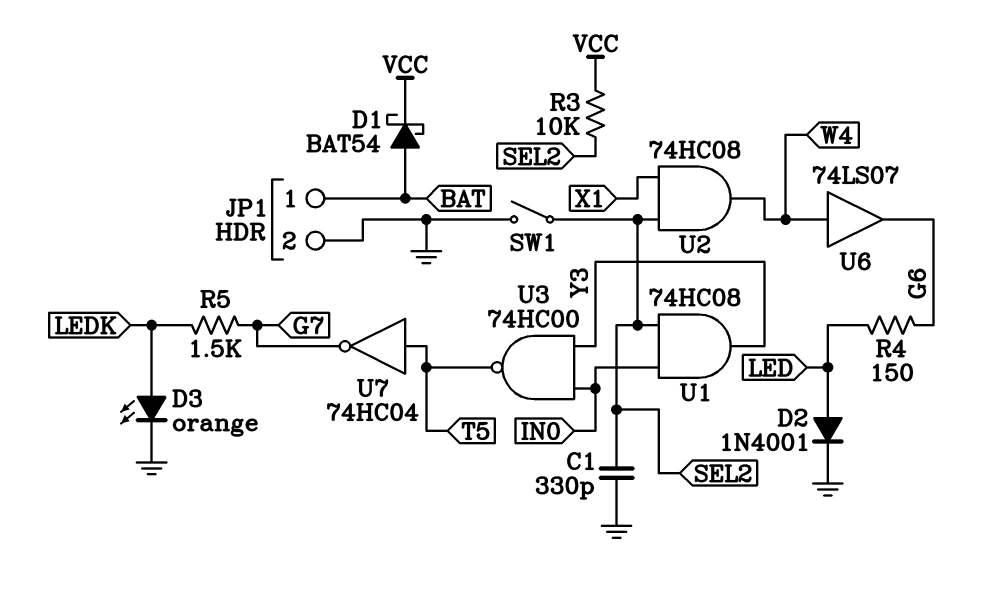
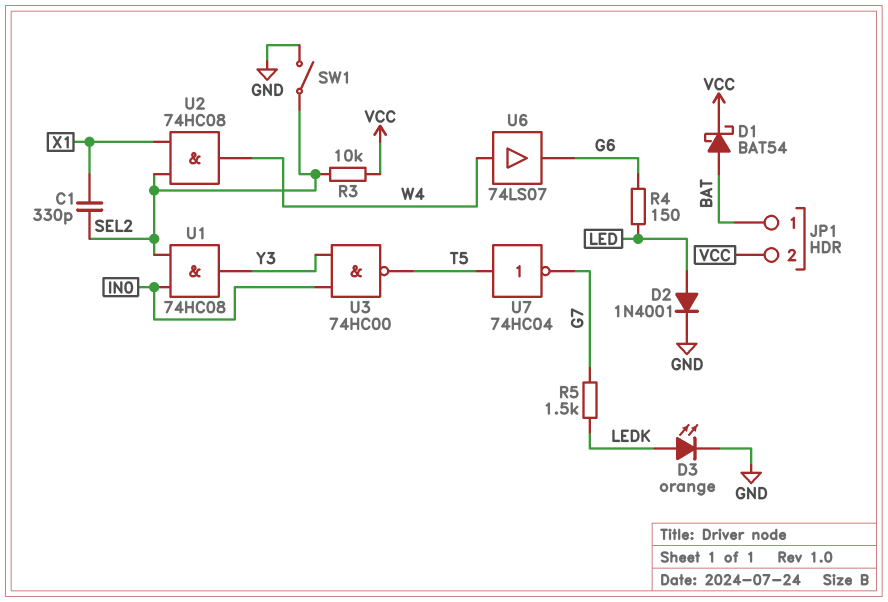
C1: 330pF (GND, SEL2) -> 330pF (SEL2, X1)
JP1 pin 2: GND -> VCC

